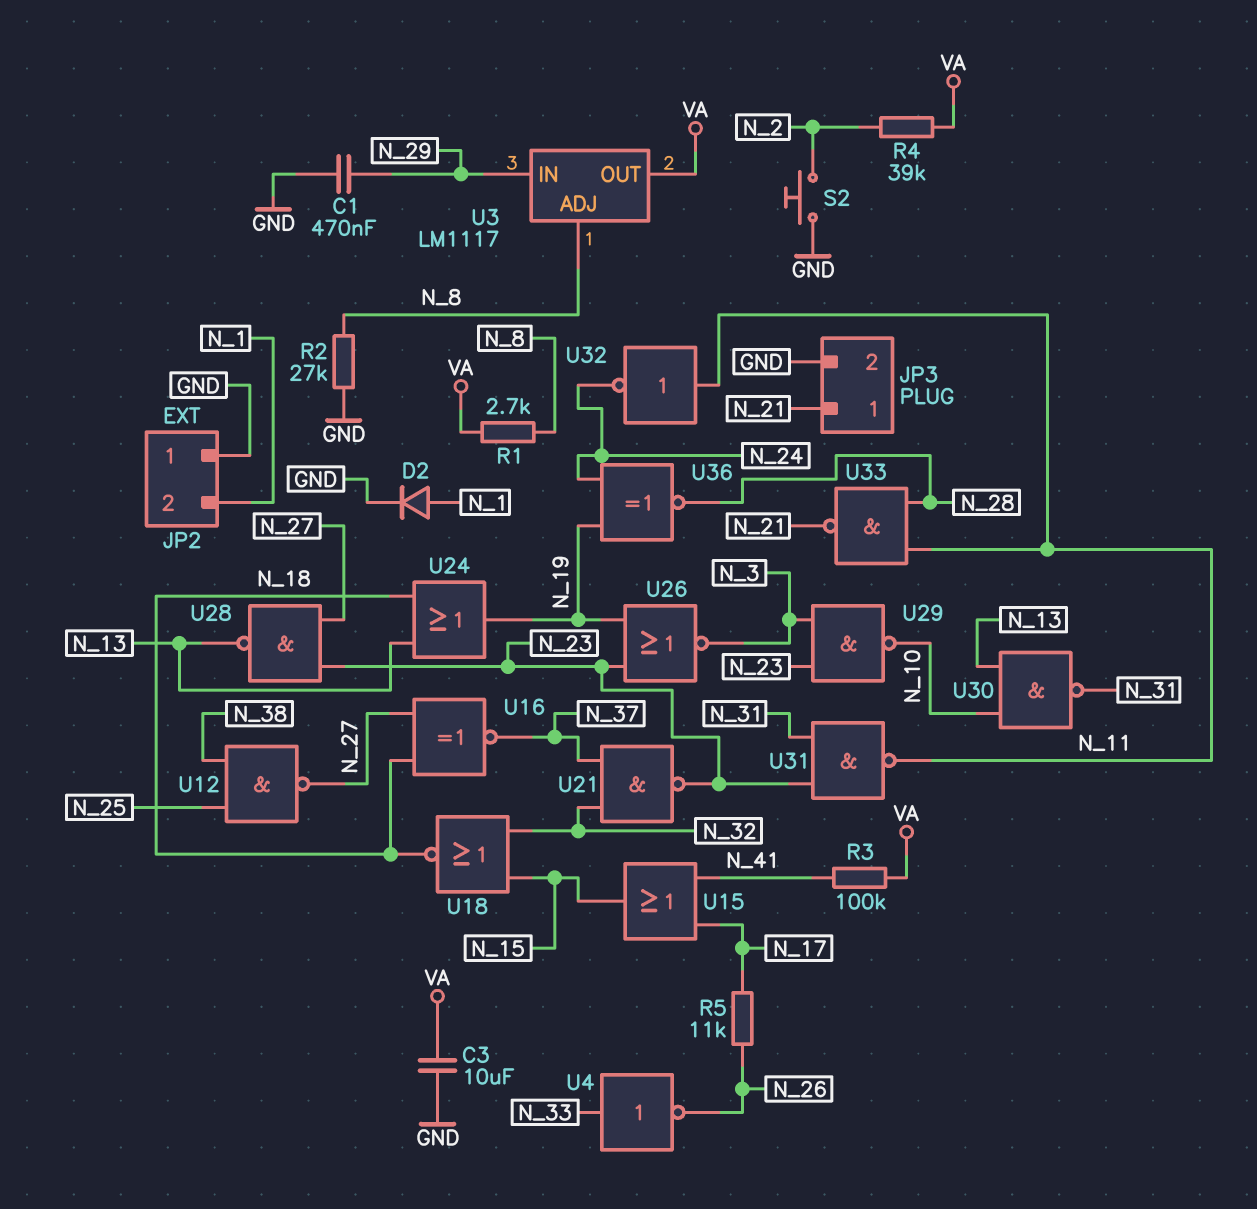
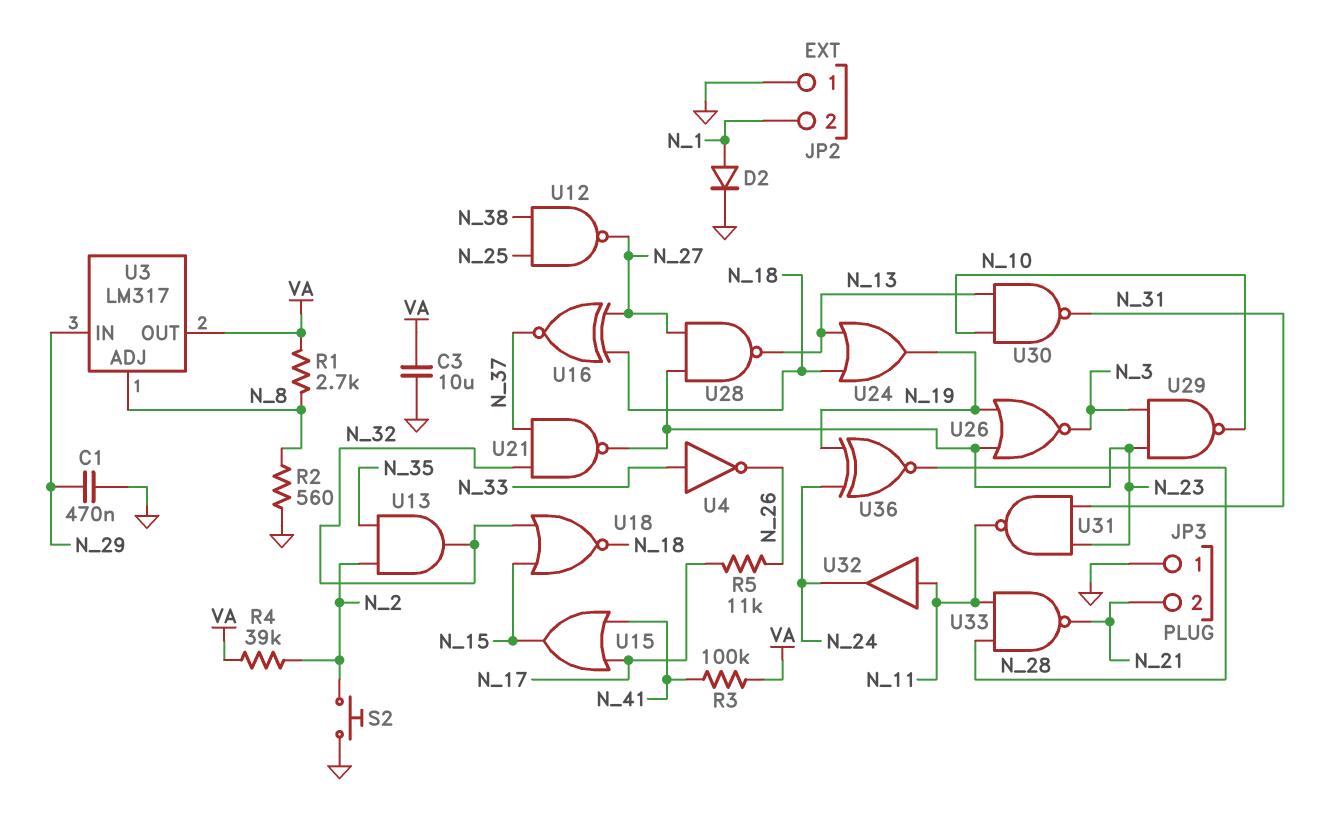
JP3 pin 1: N_21 -> GND
JP3 pin 2: GND -> N_21
R2: 27k (GND, N_8) -> 560 (GND, N_8)
U3: LM1117 -> LM317
U13: none -> AND (in N_2, in N_35, out N_32)
U32: NOT (in N_11, out N_24) -> buffer (in N_11, out N_24)

